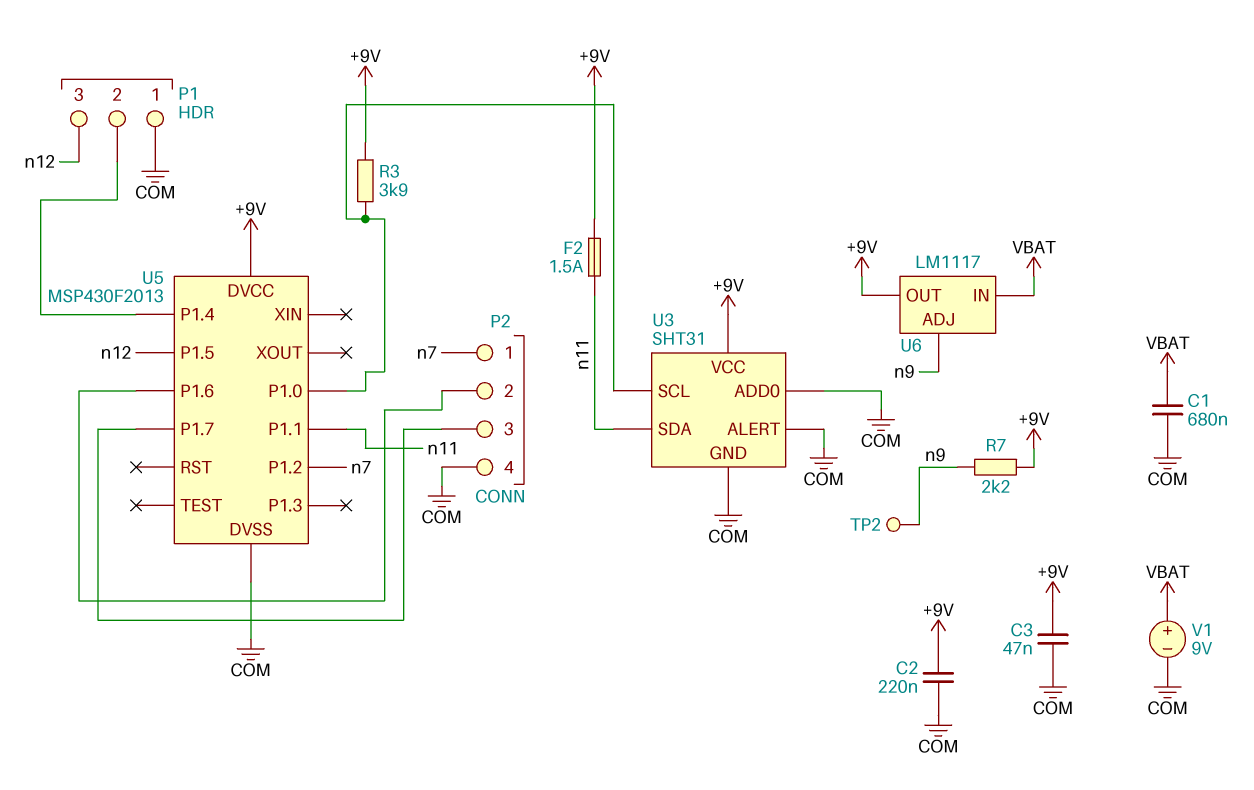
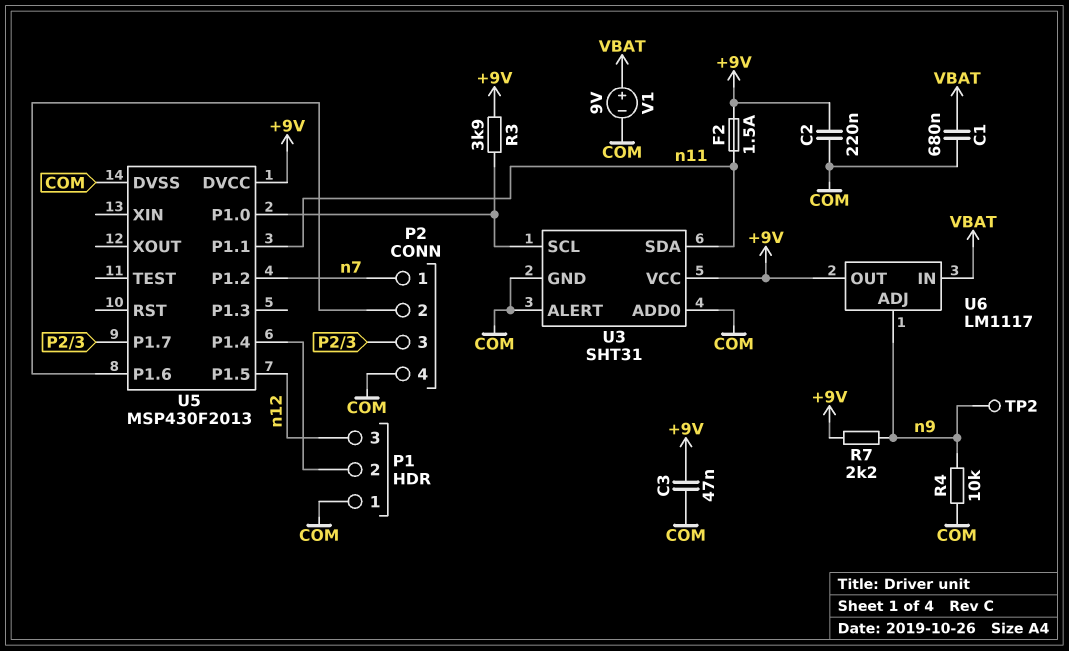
R4: none -> 10k (COM, n9)

